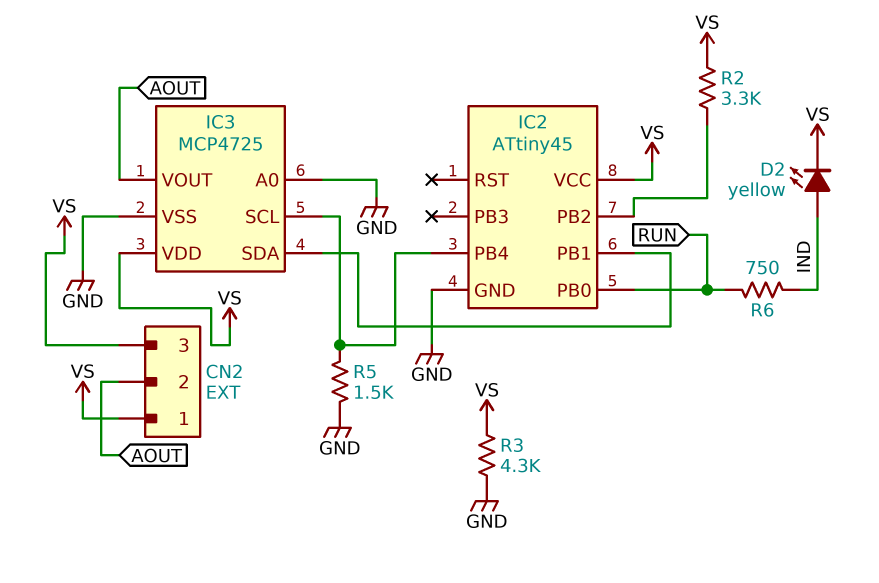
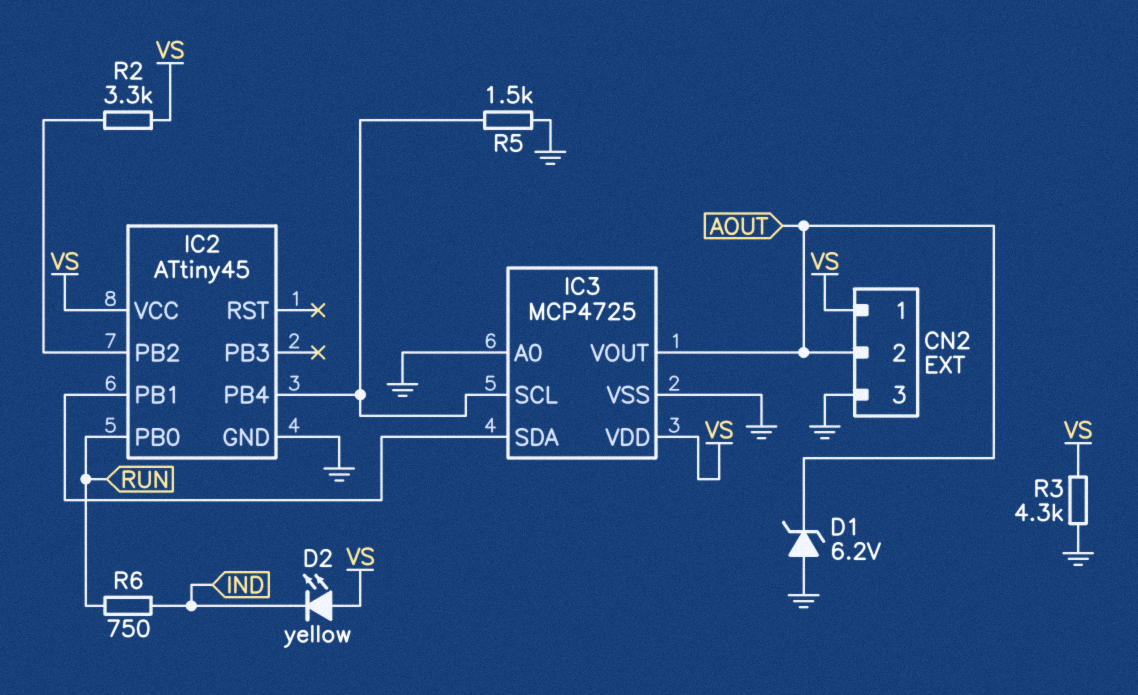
CN2 pin 3: VS -> GND
D1: none -> zener 6.2V (A GND, K AOUT)
D2: LED yellow (A IND, K VS) -> LED yellow (A VS, K IND)

